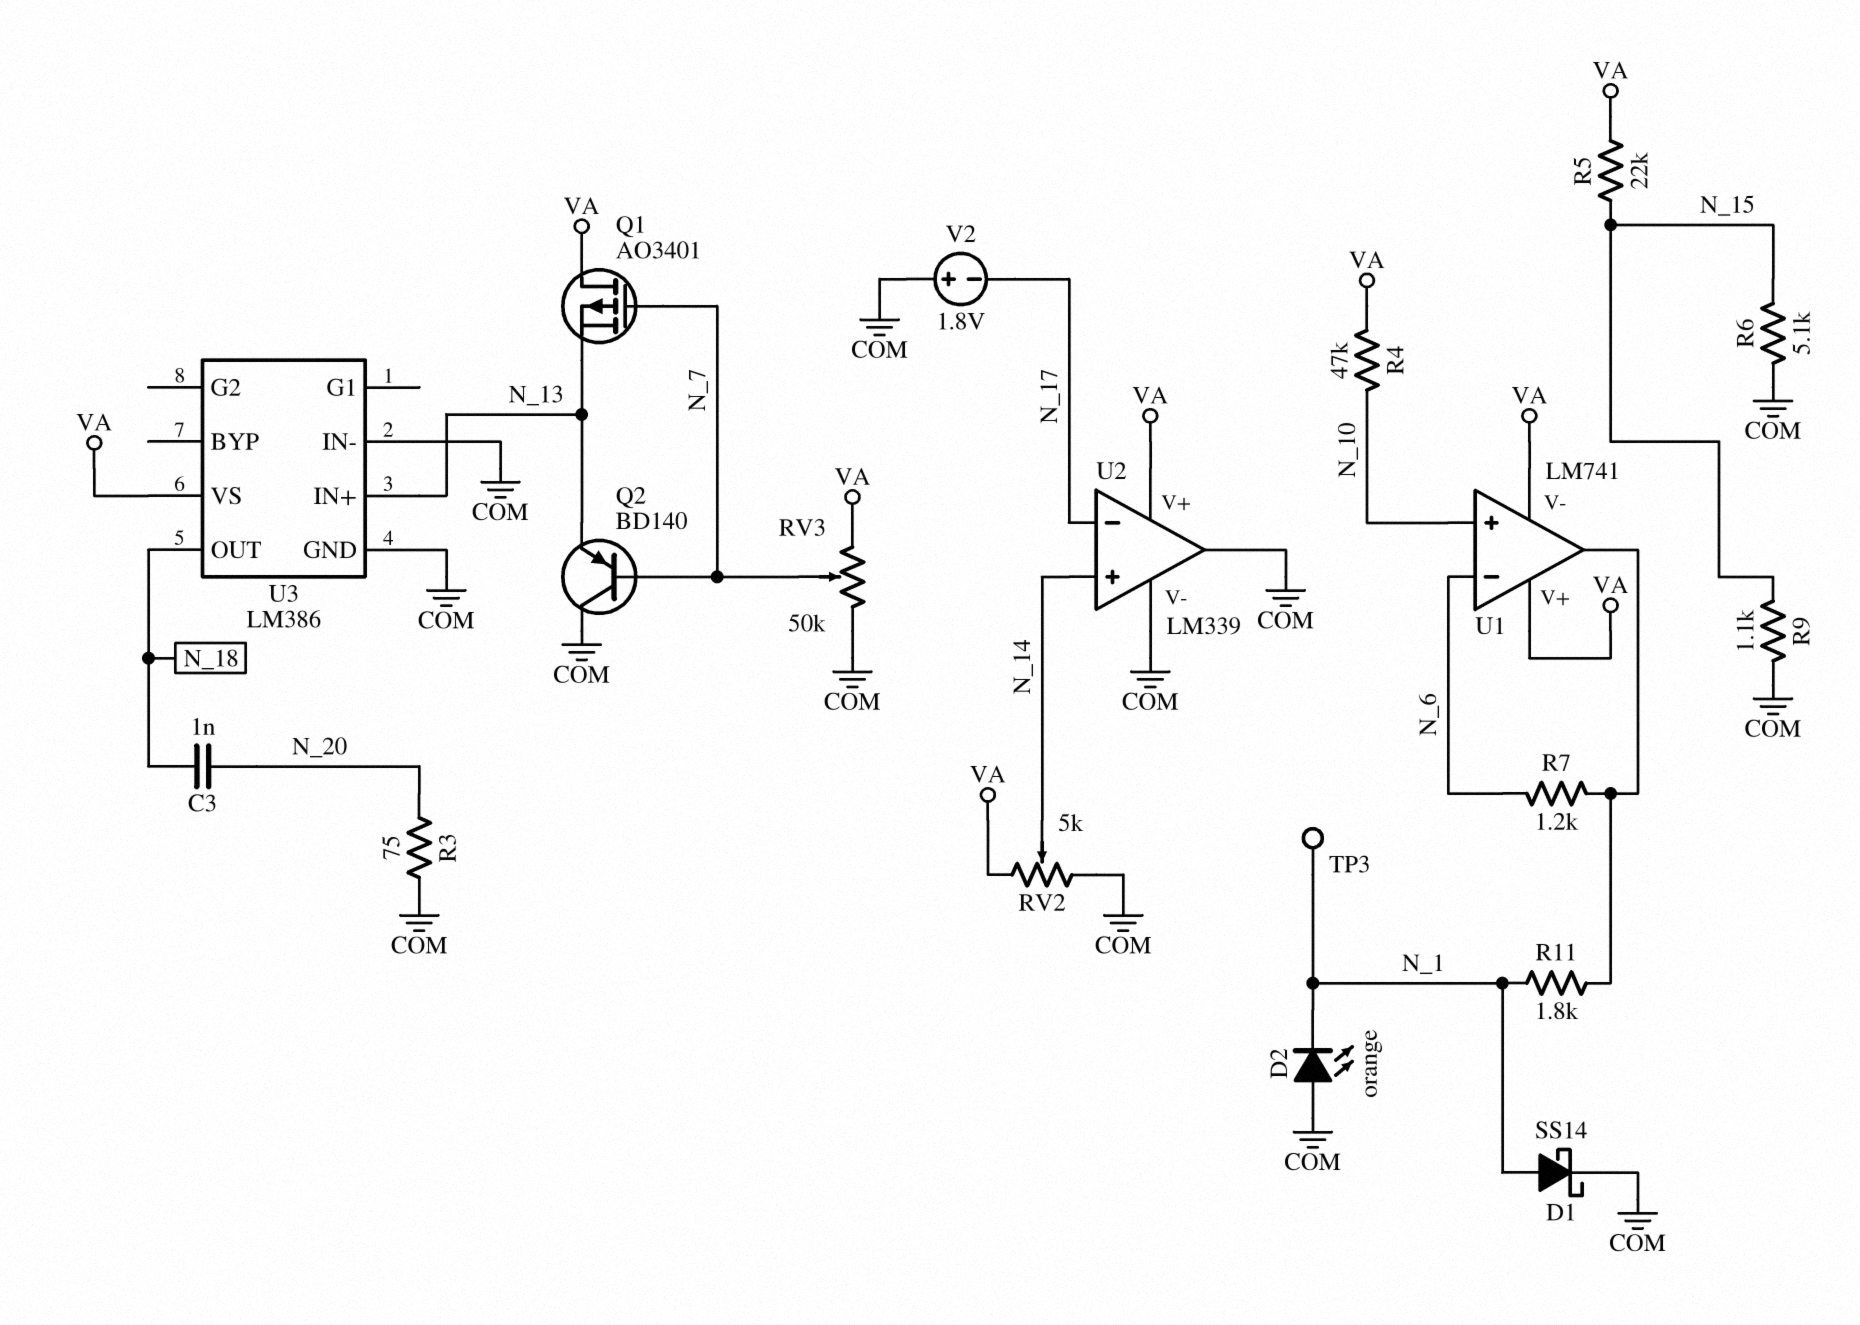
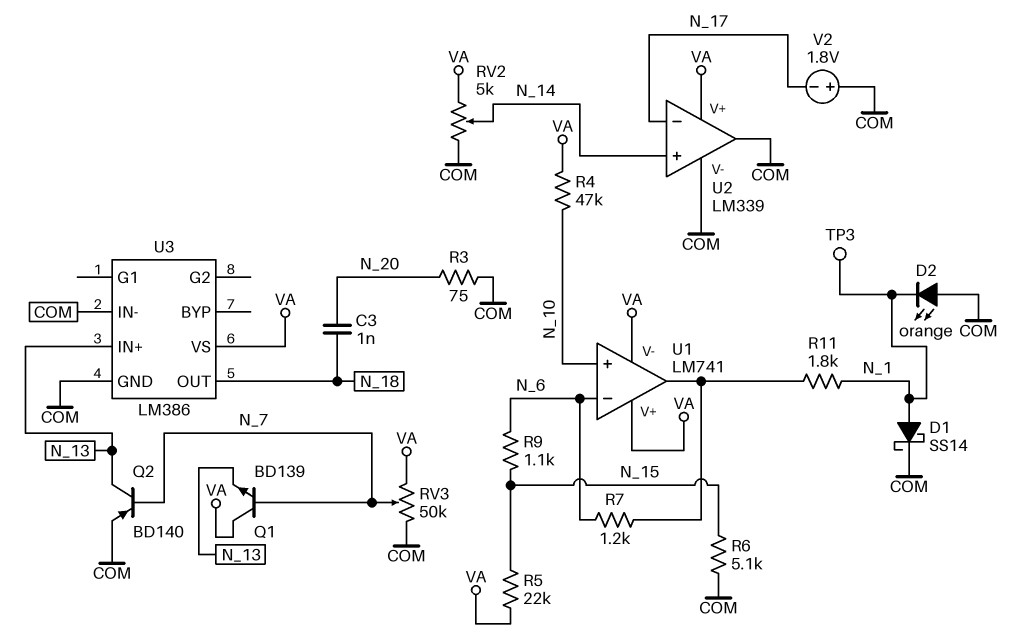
Q1: PMOS AO3401 (G N_7, D VA, S N_13) -> NPN BD139 (B N_7, C VA, E N_13)
Q2: PNP BD140 (B N_7, C COM, E N_13) -> PNP BD140 (B N_7, C N_13, E COM)
R9: 1.1k (COM, N_15) -> 1.1k (N_6, N_15)

